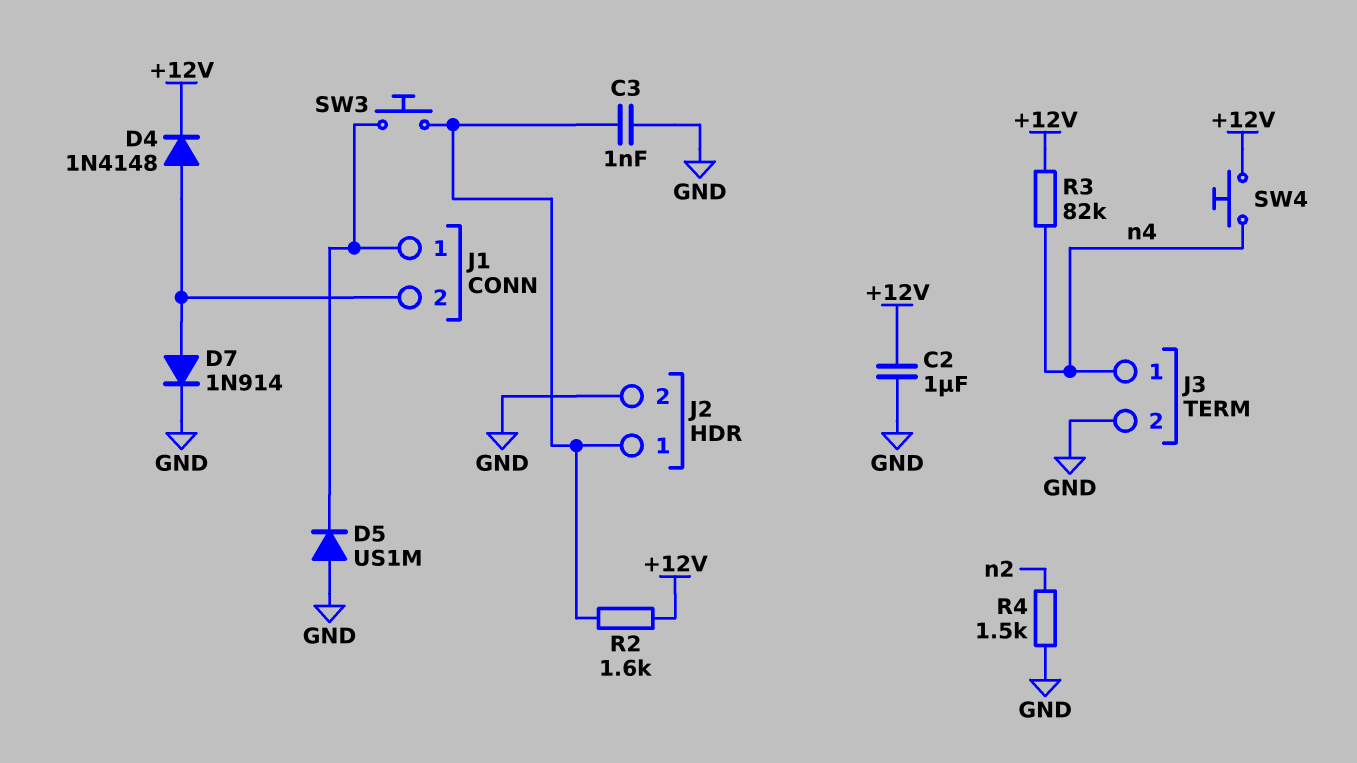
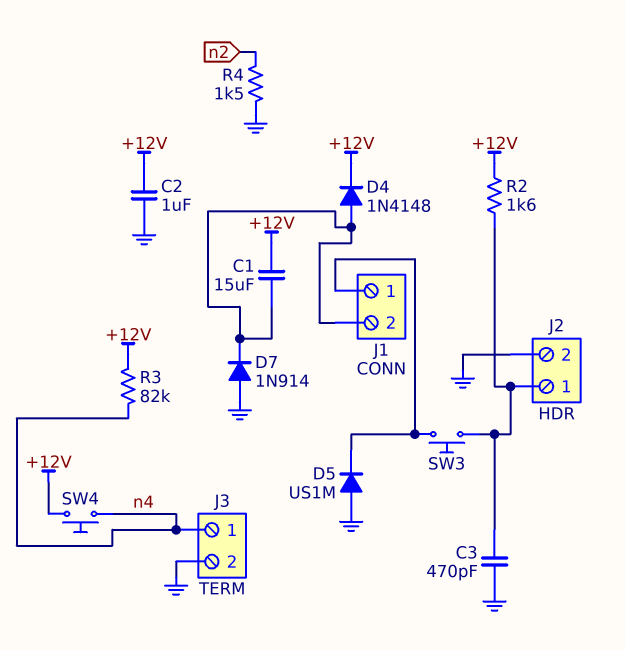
C1: none -> 15uF (+12V, J1/2)
C3: 1nF (GND, J2/1) -> 470pF (GND, J2/1)
D7: diode 1N914 (A J1/2, K GND) -> diode 1N914 (A GND, K J1/2)

